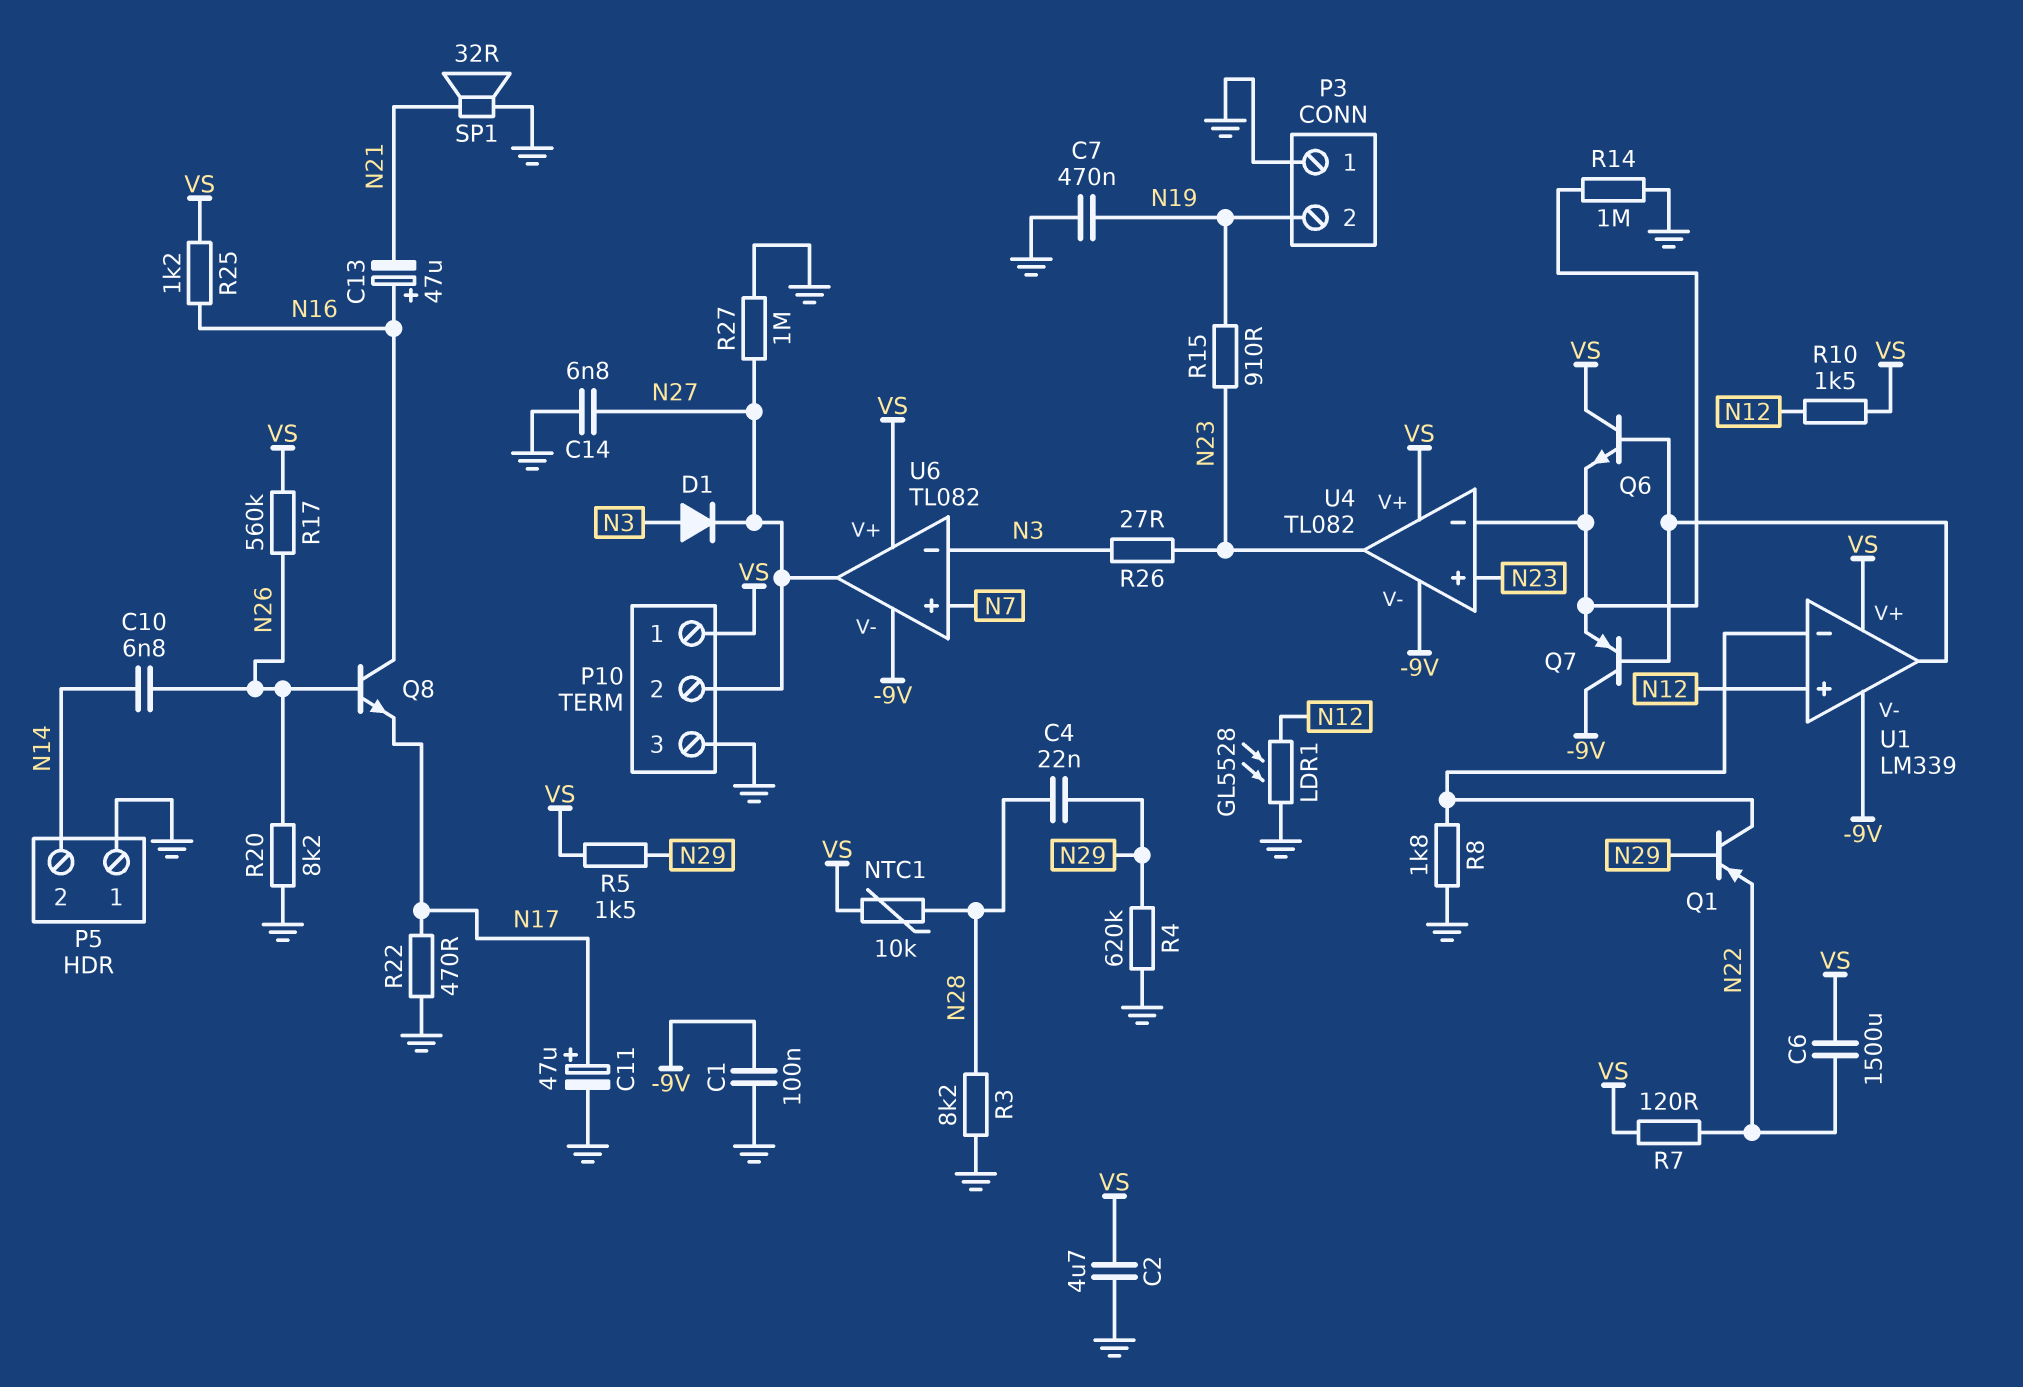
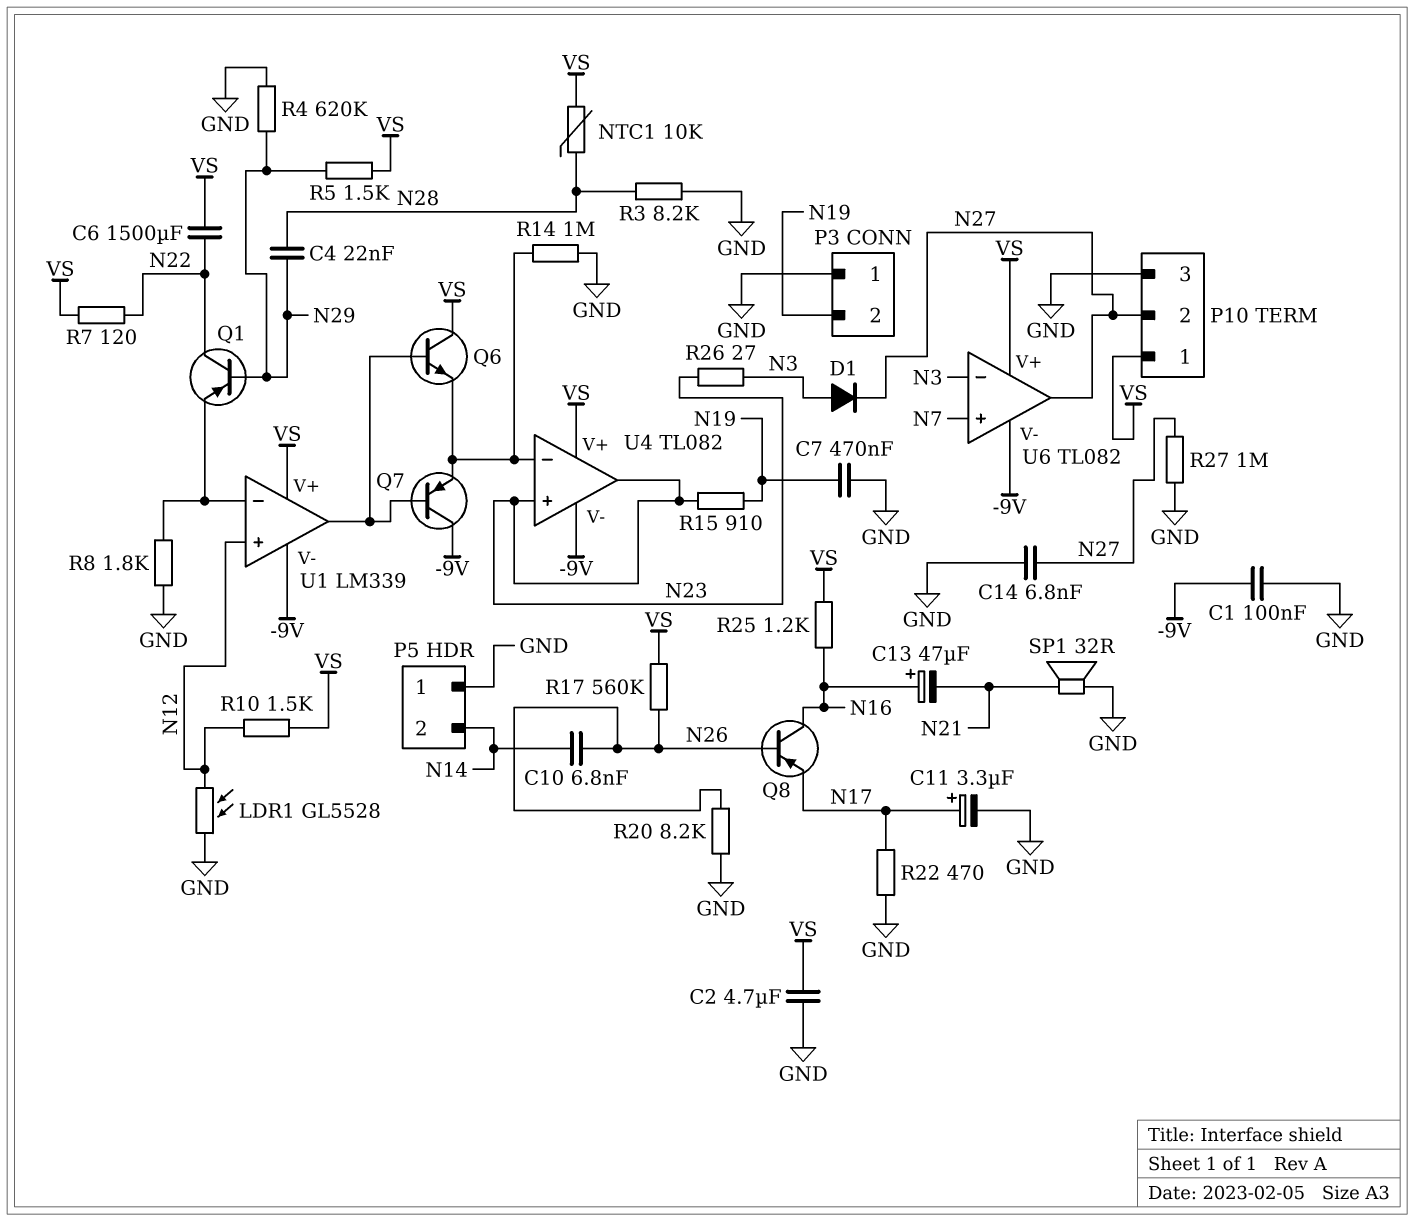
C11: 47uF (plus N17, minus GND) -> 3.3uF (plus N17, minus GND)
Q1: PNP (B N29, C U1/in-, E N22) -> PNP (B N29, C N22, E U1/in-)
Q8: NPN (B N26, C N16, E N17) -> PNP (B N26, C N16, E N17)

